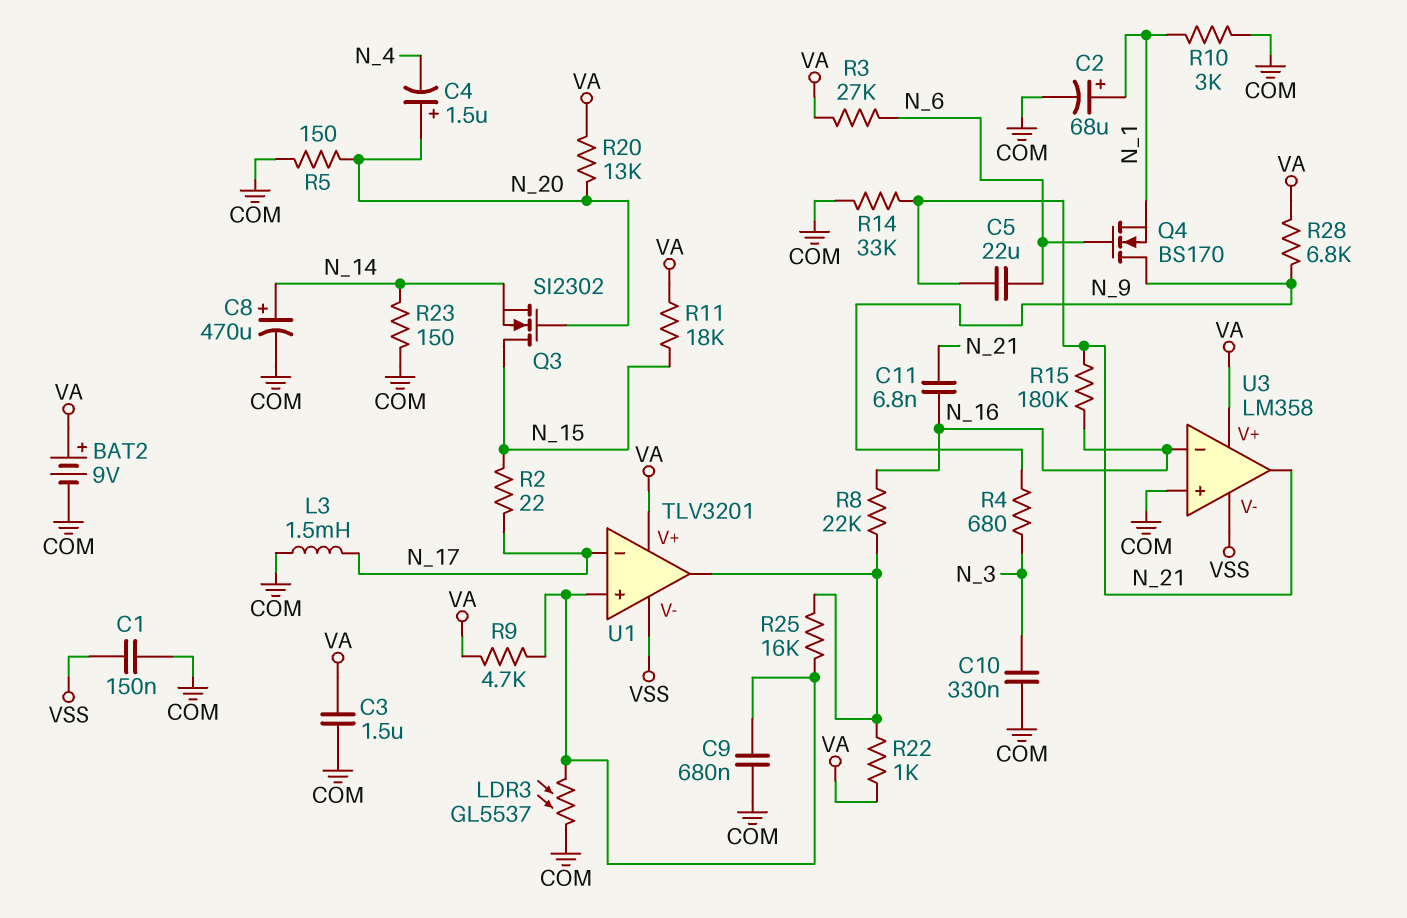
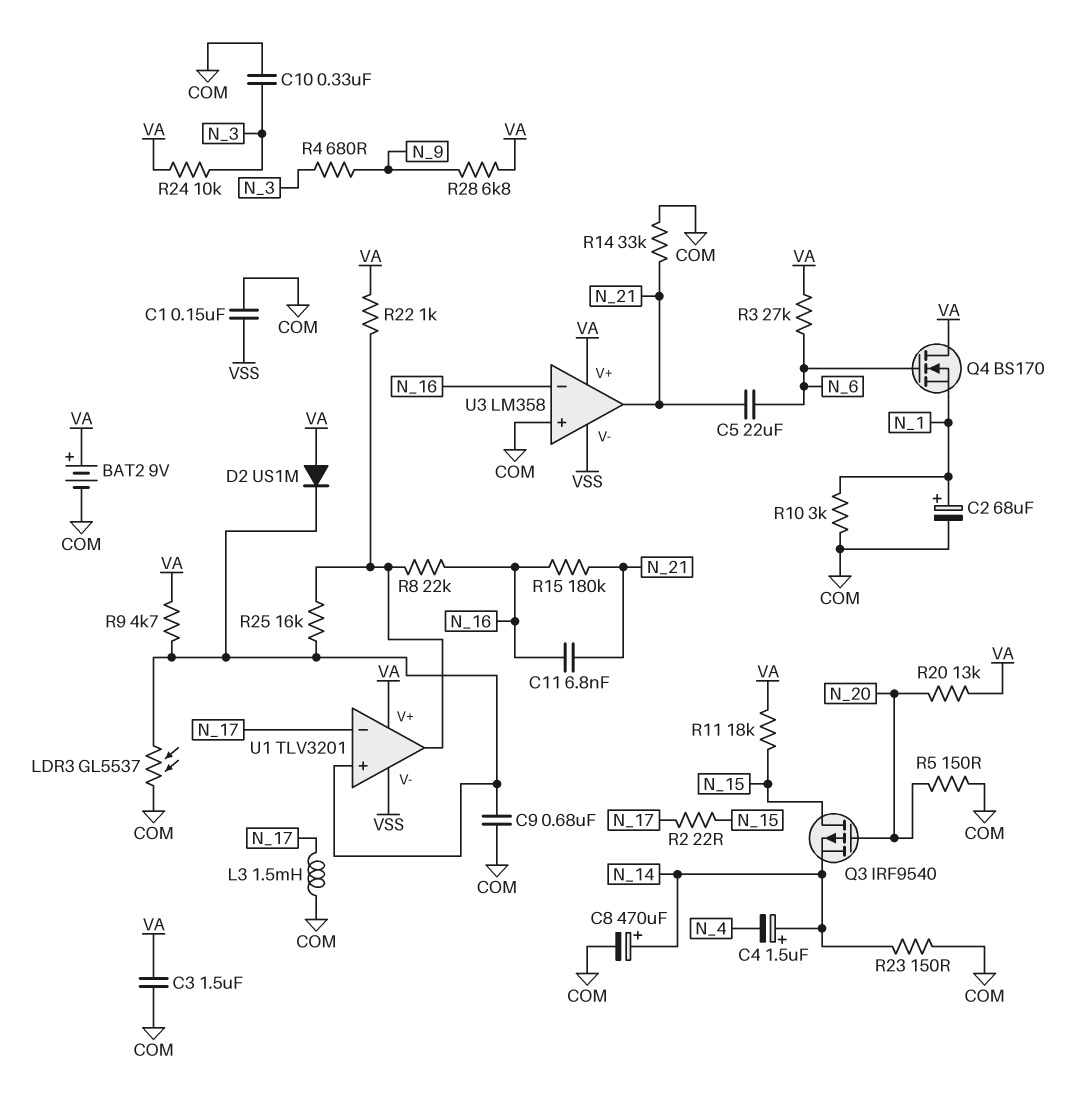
C4: 1.5uF (plus N_20, minus N_4) -> 1.5uF (plus N_14, minus N_4)
D2: none -> diode US1M (A VA, K U1/in+)
Q3: NMOS SI2302 (G N_20, D N_15, S N_14) -> PMOS IRF9540 (G N_20, D N_15, S N_14)
Q4: NMOS BS170 (G N_6, D N_9, S N_1) -> NMOS BS170 (G N_6, D VA, S N_1)
R24: none -> 10k (N_3, VA)

